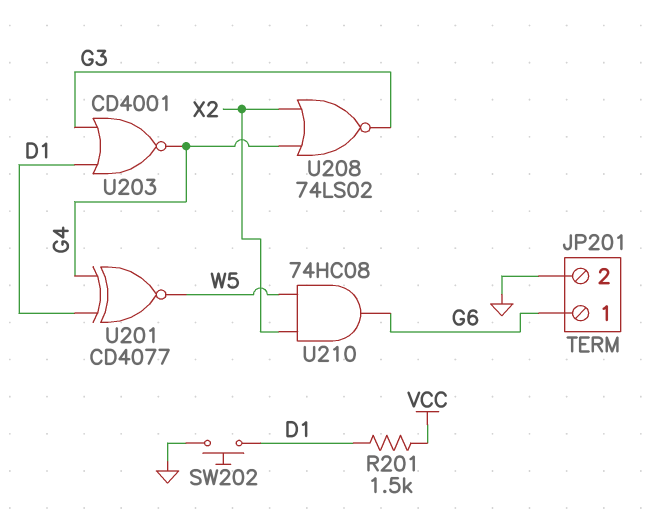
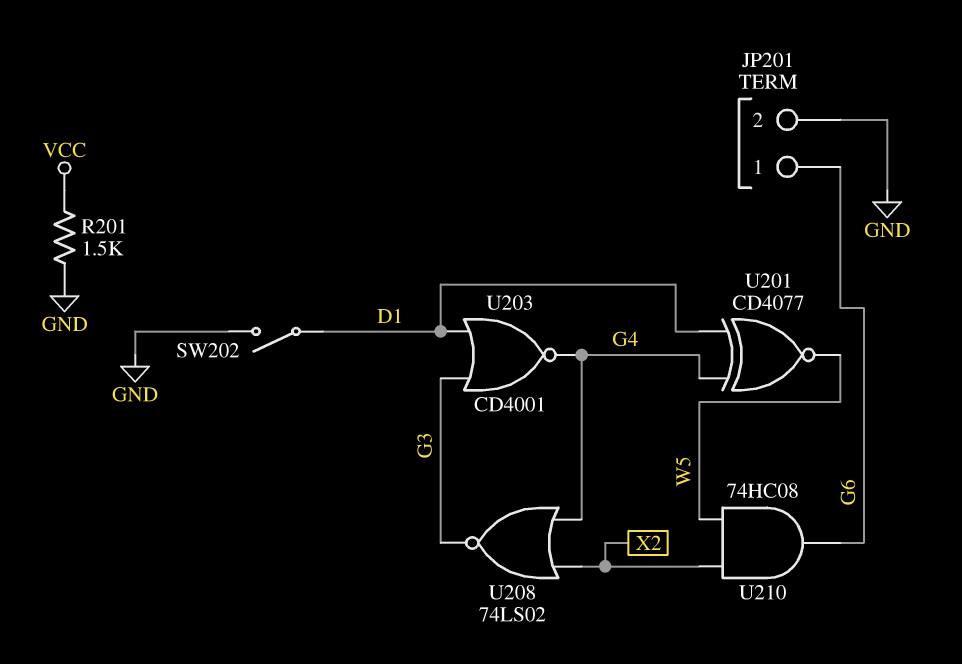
R201: 1.5k (D1, VCC) -> 1.5k (GND, VCC)
SW202: button (D1, GND) -> switch (D1, GND)

